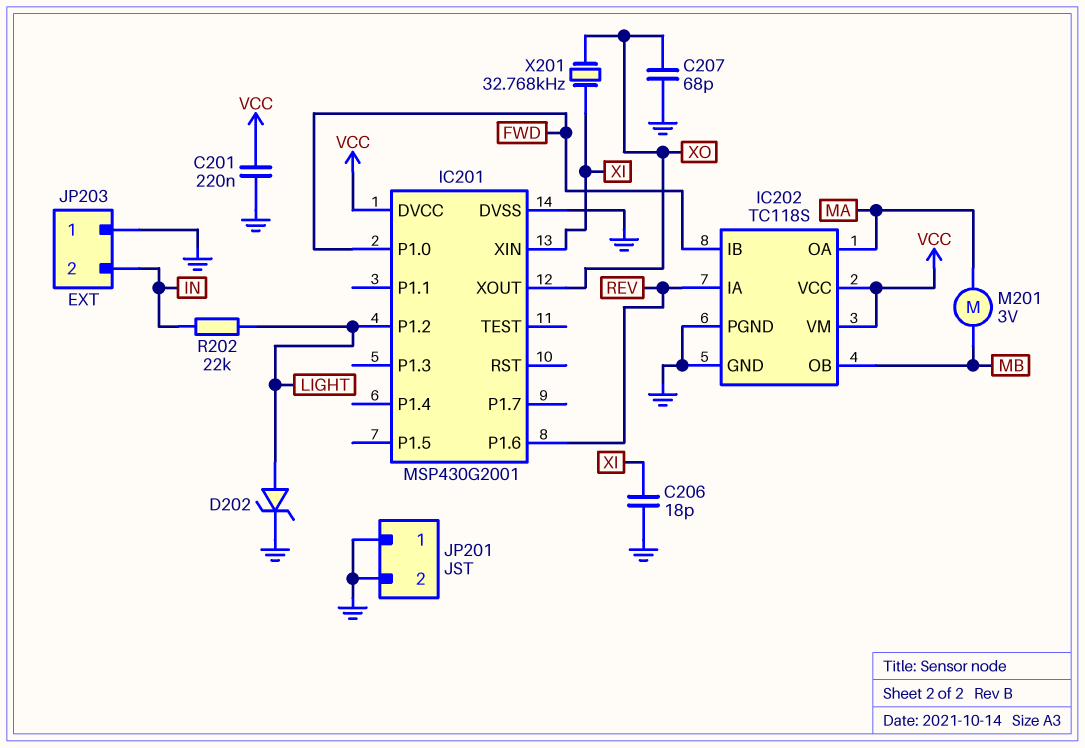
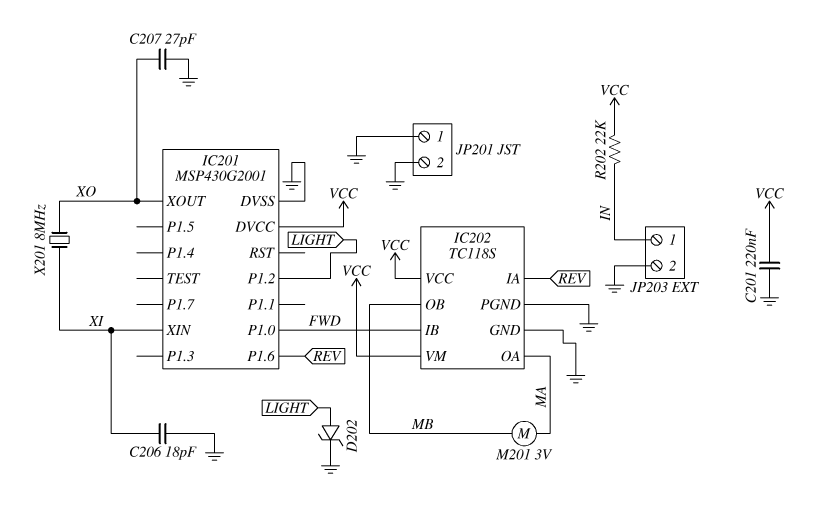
C207: 68pF (GND, XO) -> 27pF (GND, XO)
JP203 pin 1: GND -> IN
JP203 pin 2: IN -> GND
R202: 22k (IN, LIGHT) -> 22k (IN, VCC)
X201: 32.768kHz (XI, XO) -> 8MHz (XI, XO)

